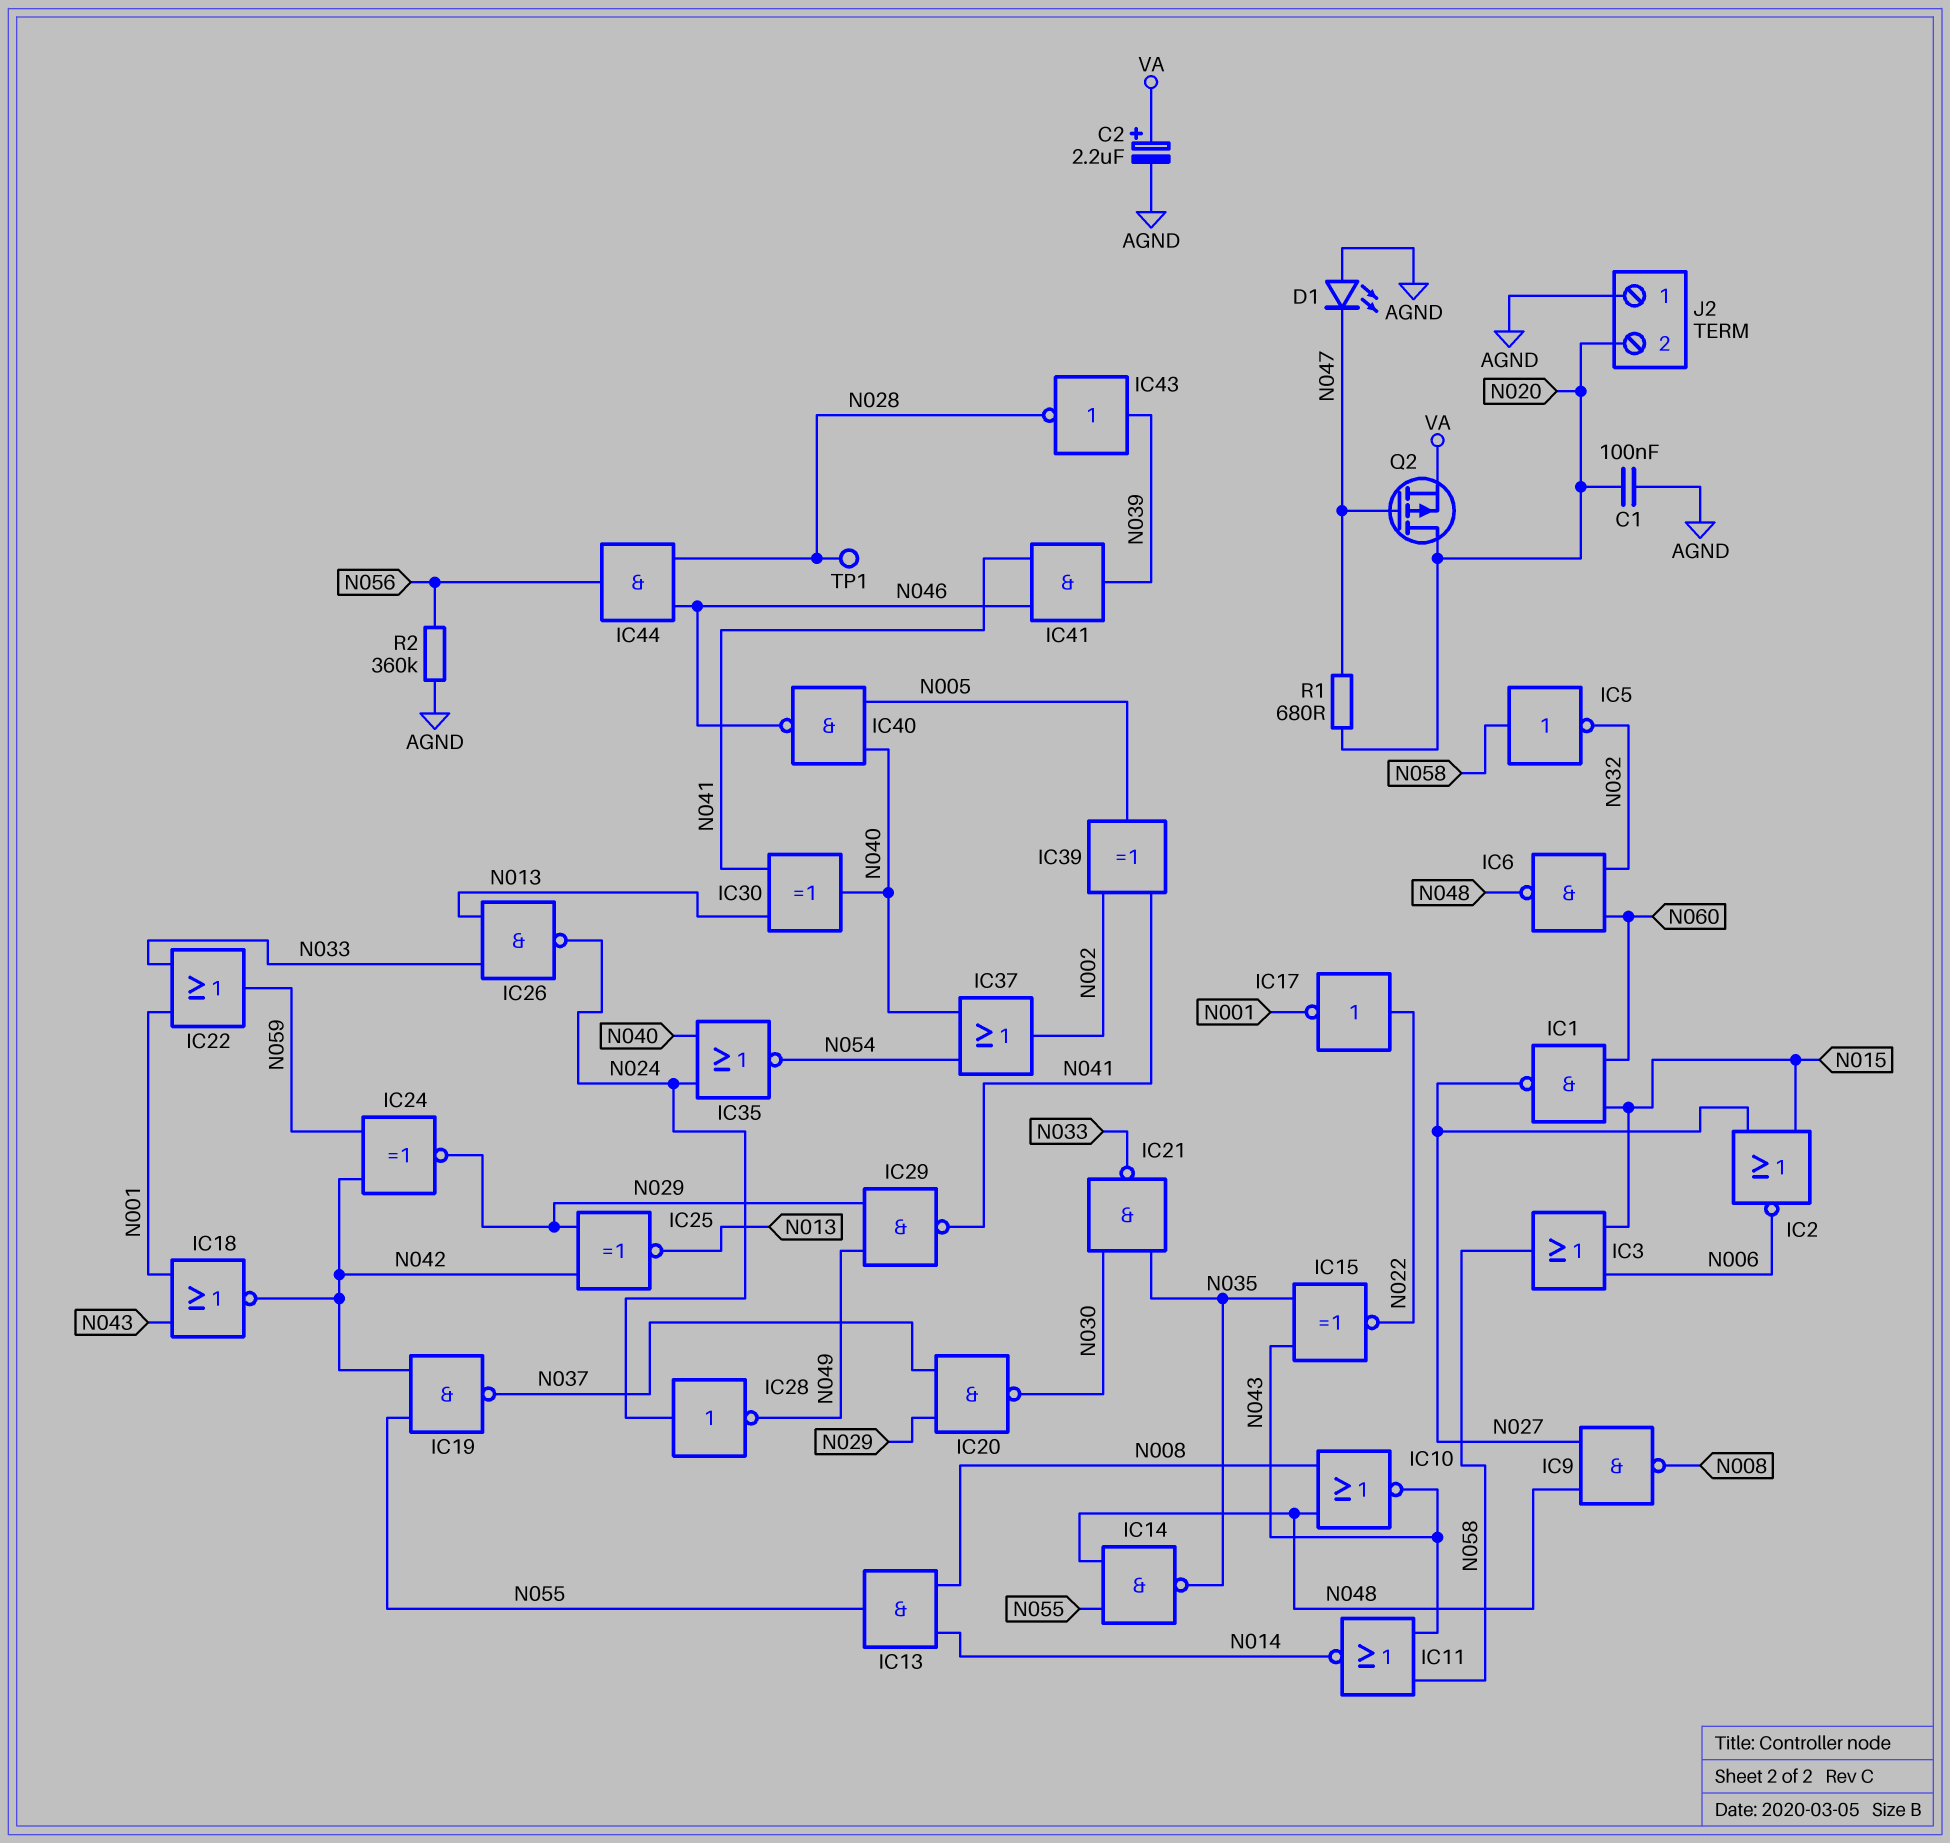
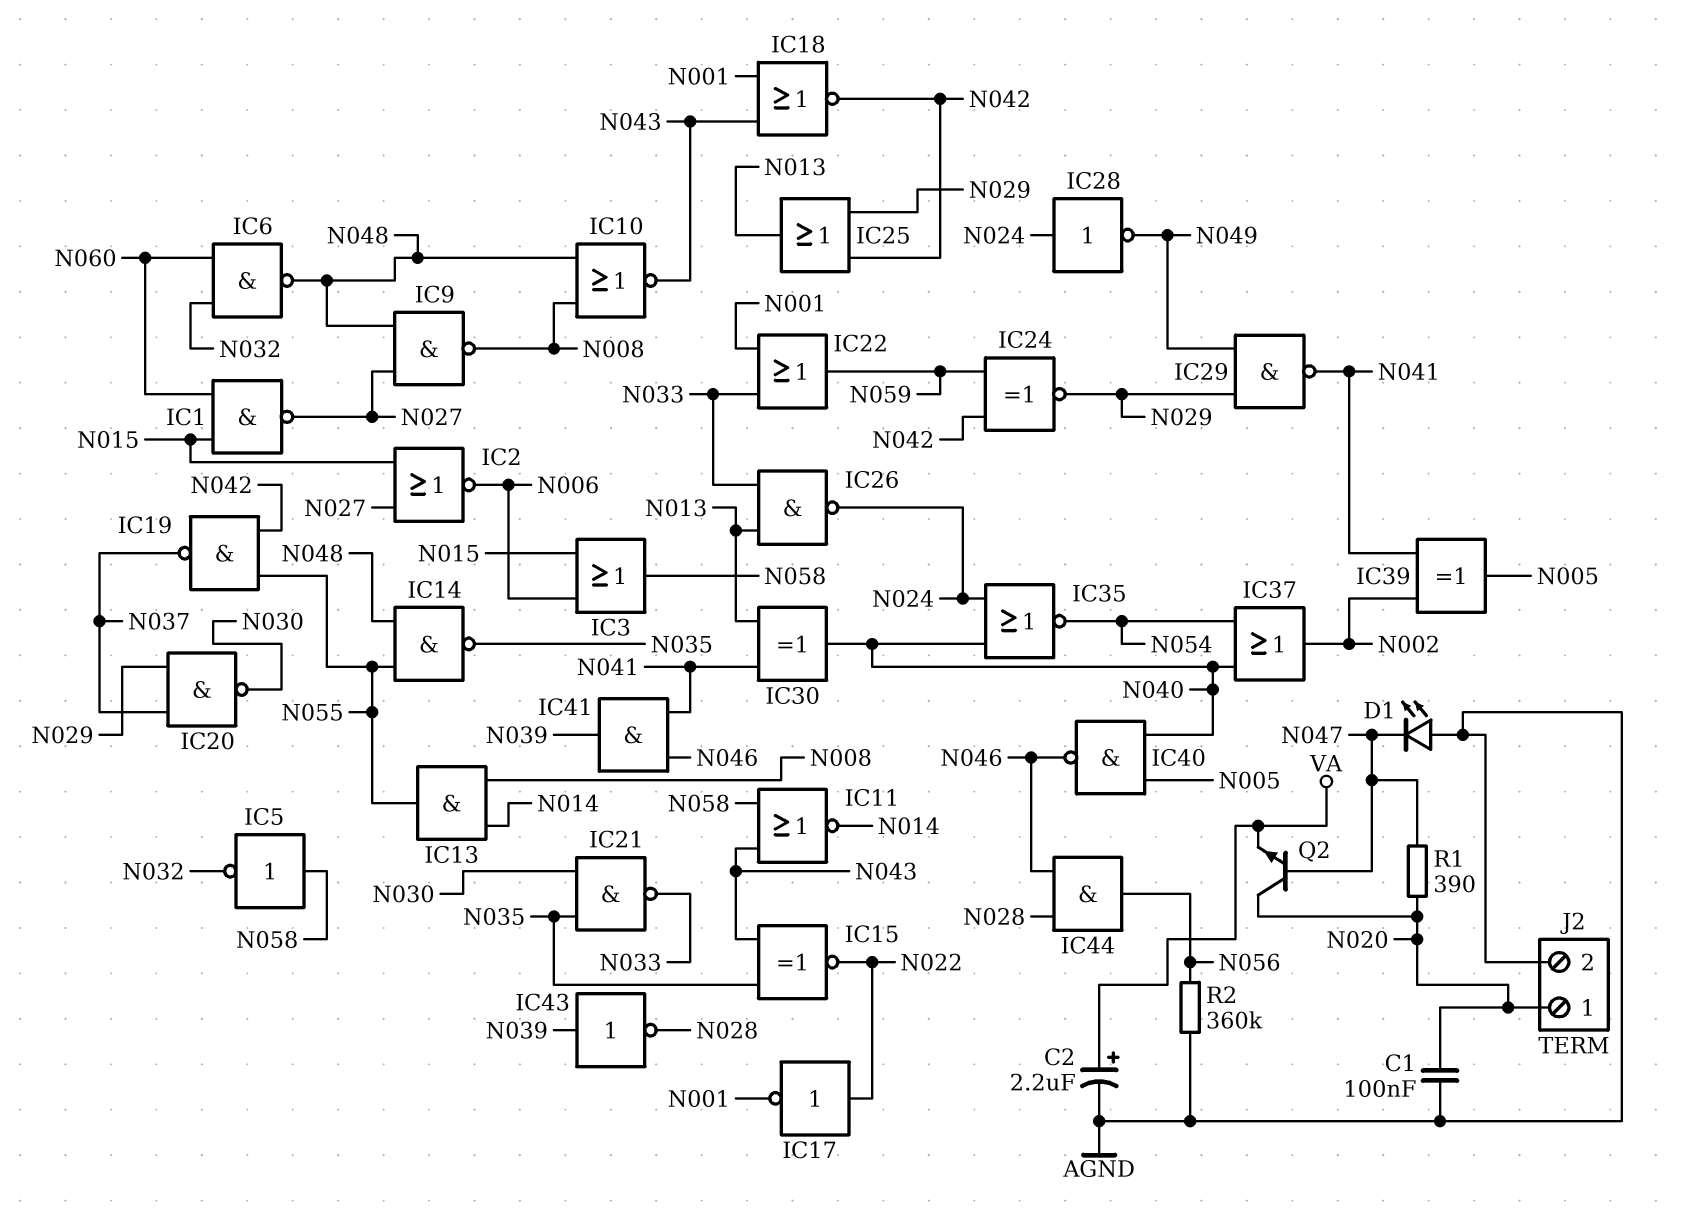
IC25: XNOR (in N029, in N042, out N013) -> OR (in N029, in N042, out N013)
J2 pin 1: AGND -> N020
J2 pin 2: N020 -> AGND
Q2: PMOS (G N047, D N020, S VA) -> NPN (B N047, C N020, E VA)
R1: 680 (N020, N047) -> 390 (N020, N047)
TP1: test point (N028) -> none

